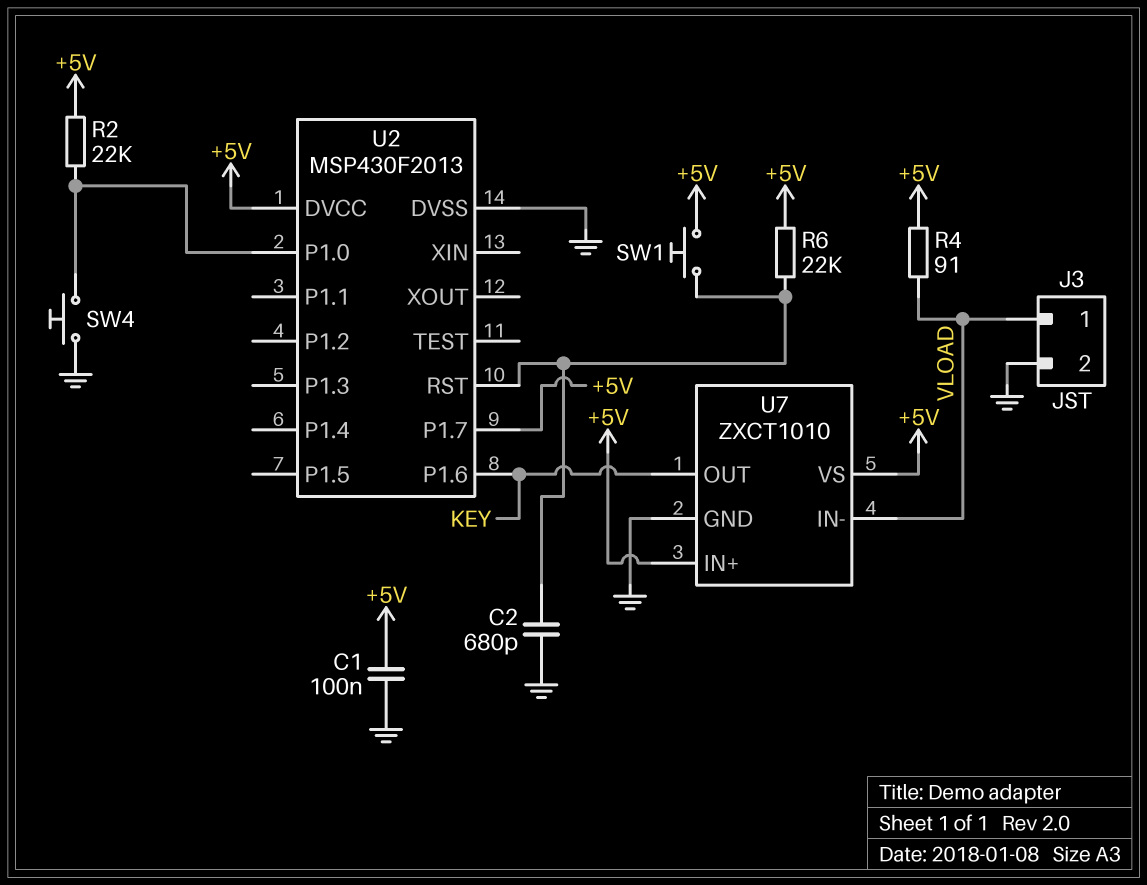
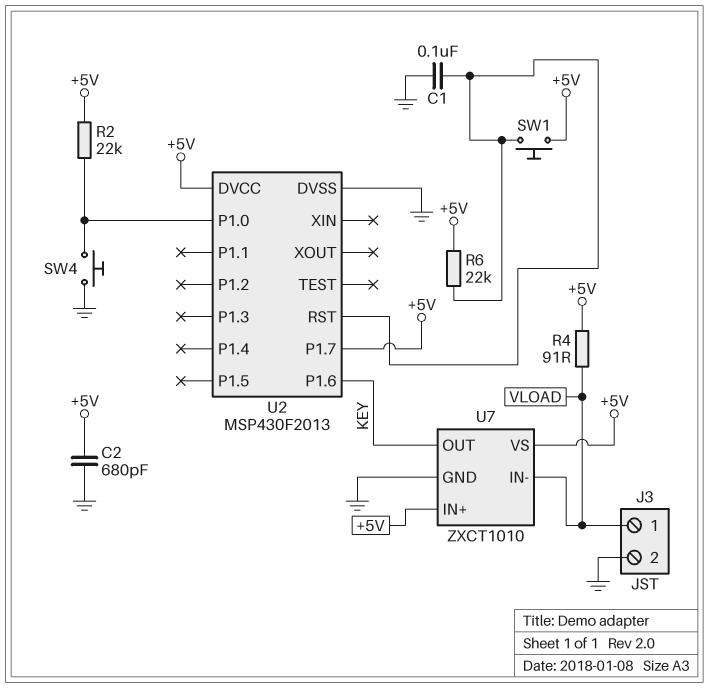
C1: 100nF (+5V, GND) -> 100nF (GND, U2/RST)
C2: 680pF (GND, U2/RST) -> 680pF (+5V, GND)

